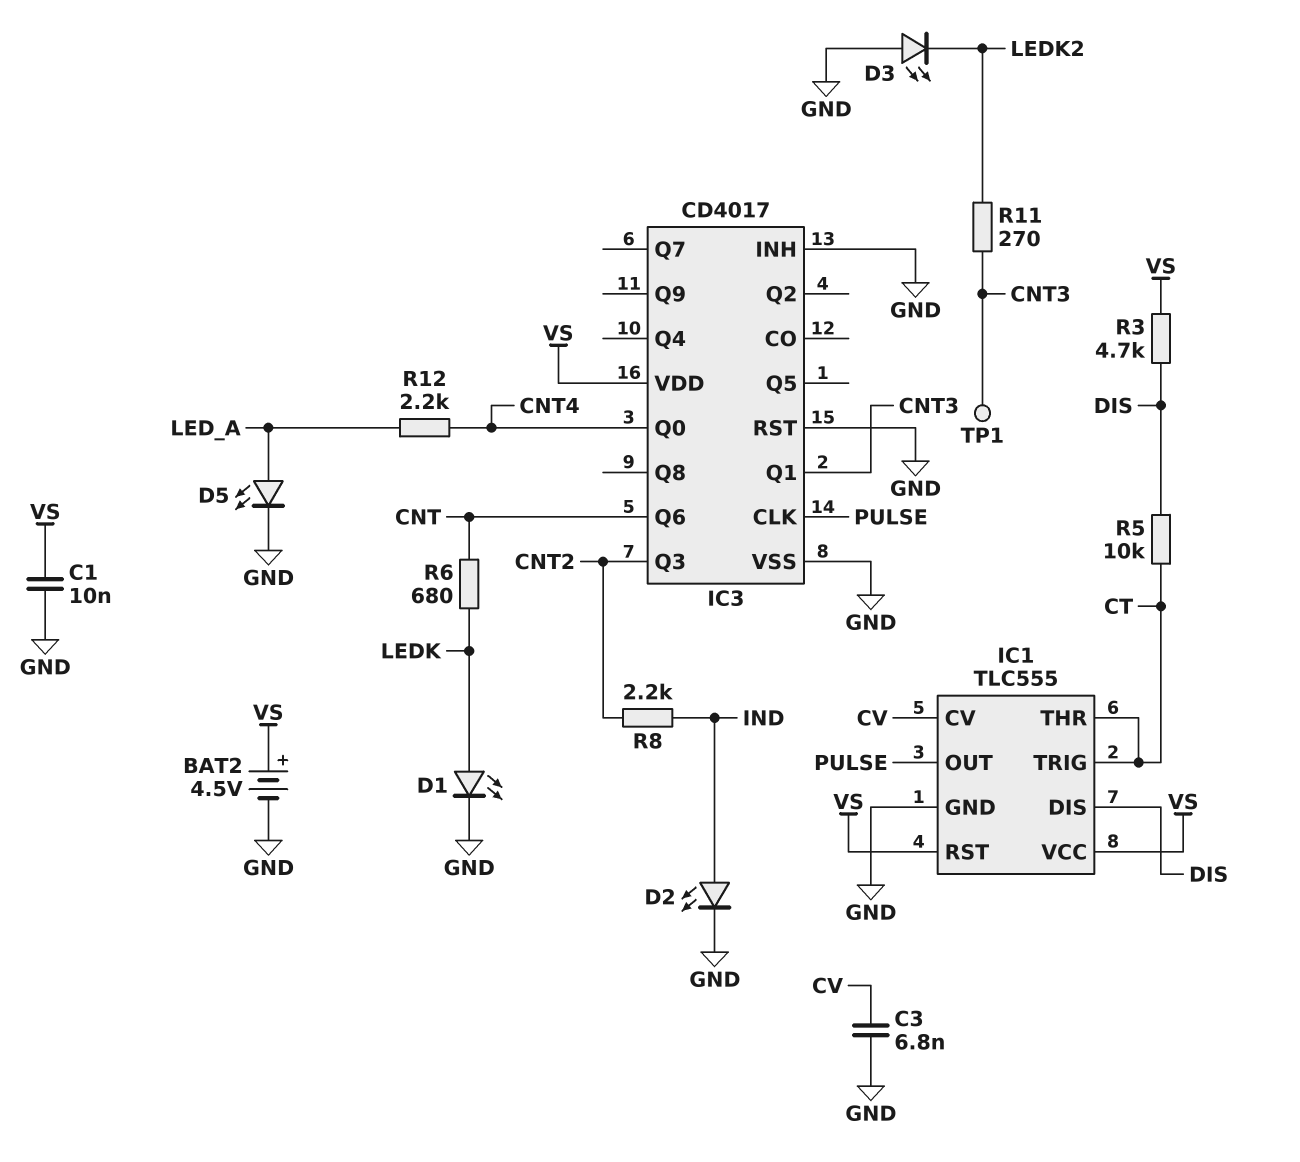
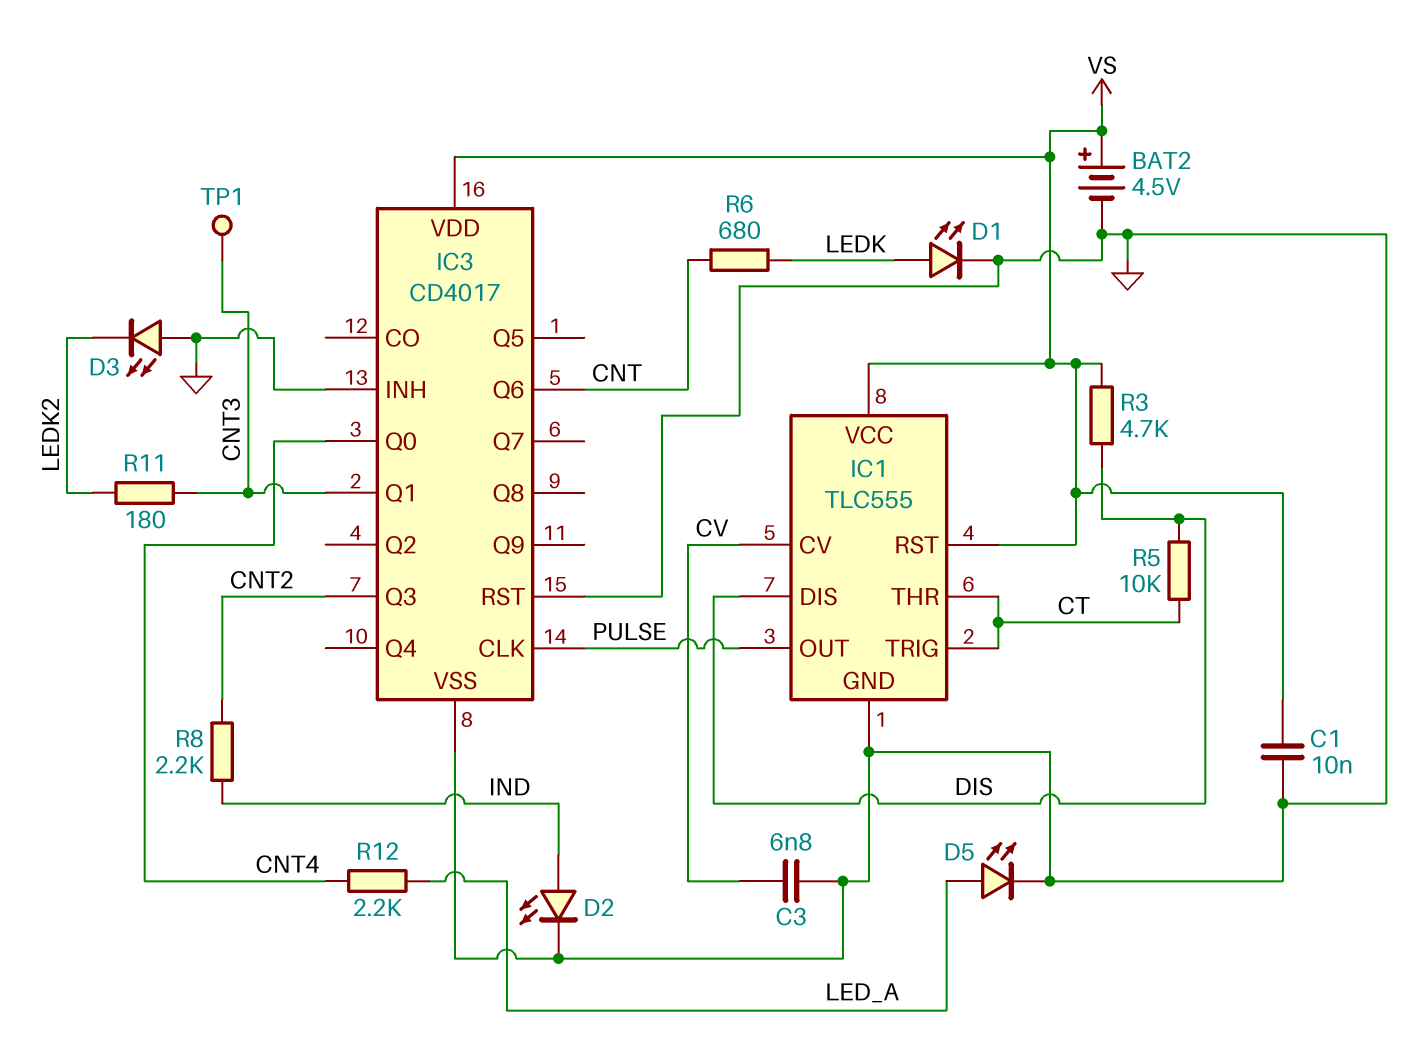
R11: 270 (CNT3, LEDK2) -> 180 (CNT3, LEDK2)

